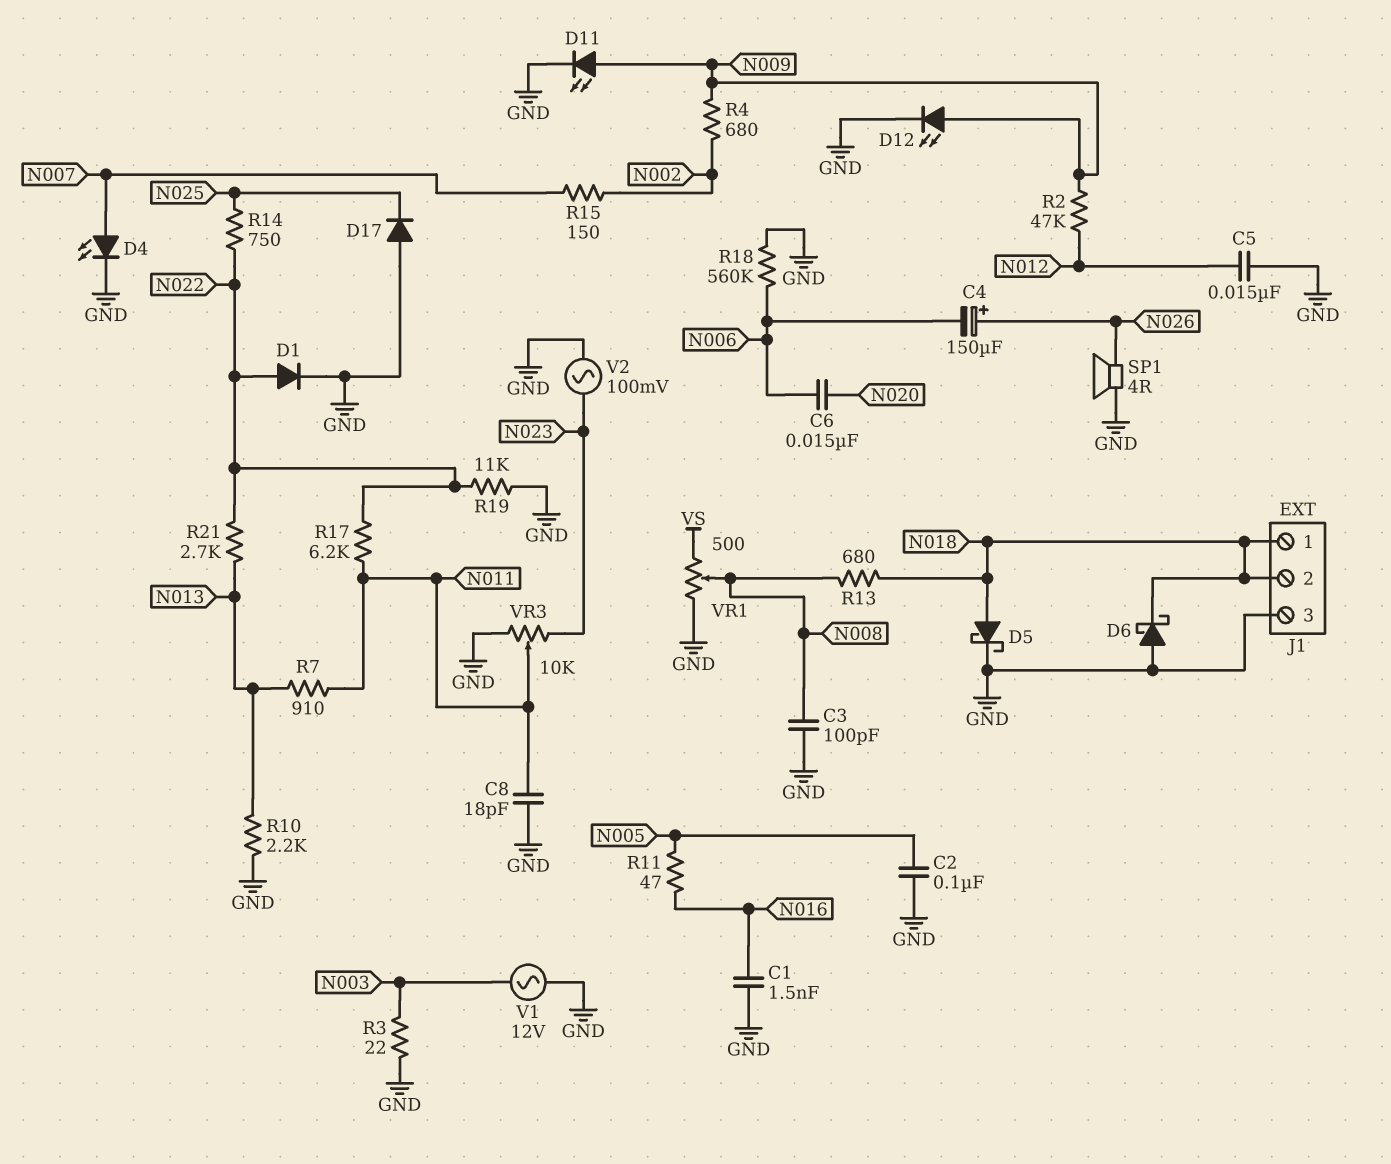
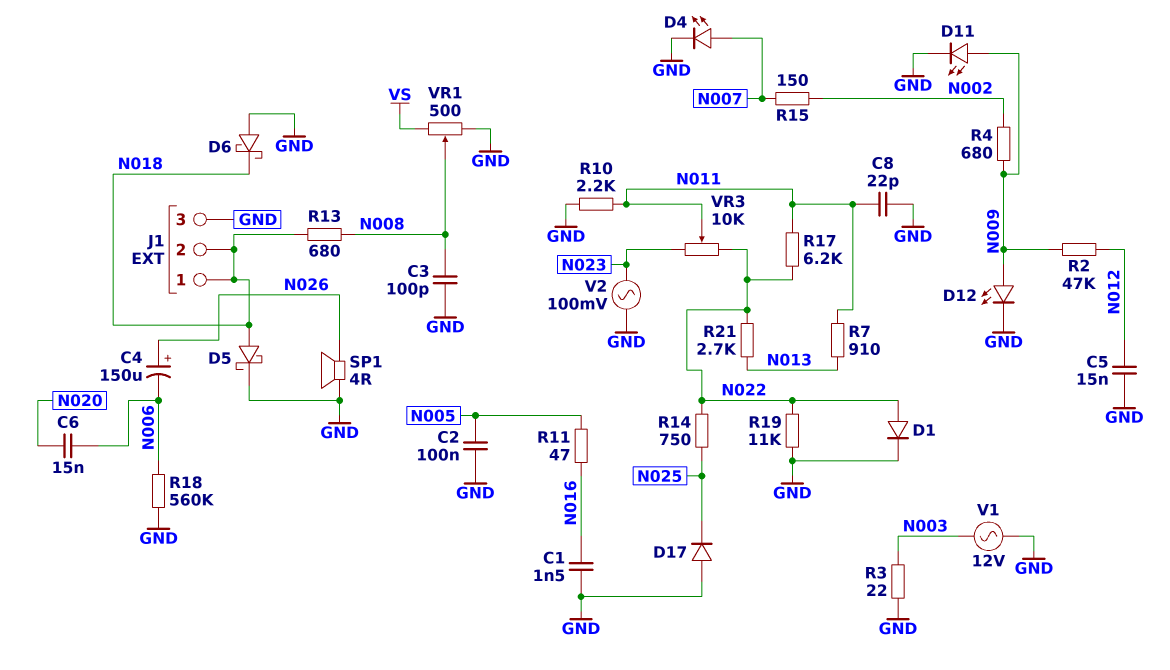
C8: 18pF (GND, N011) -> 22pF (GND, N011)
R10: 2.2k (GND, N013) -> 2.2k (GND, N011)
VR3: 10k (GND, N023, wiper N011) -> 10k (N022, N023, wiper N011)

